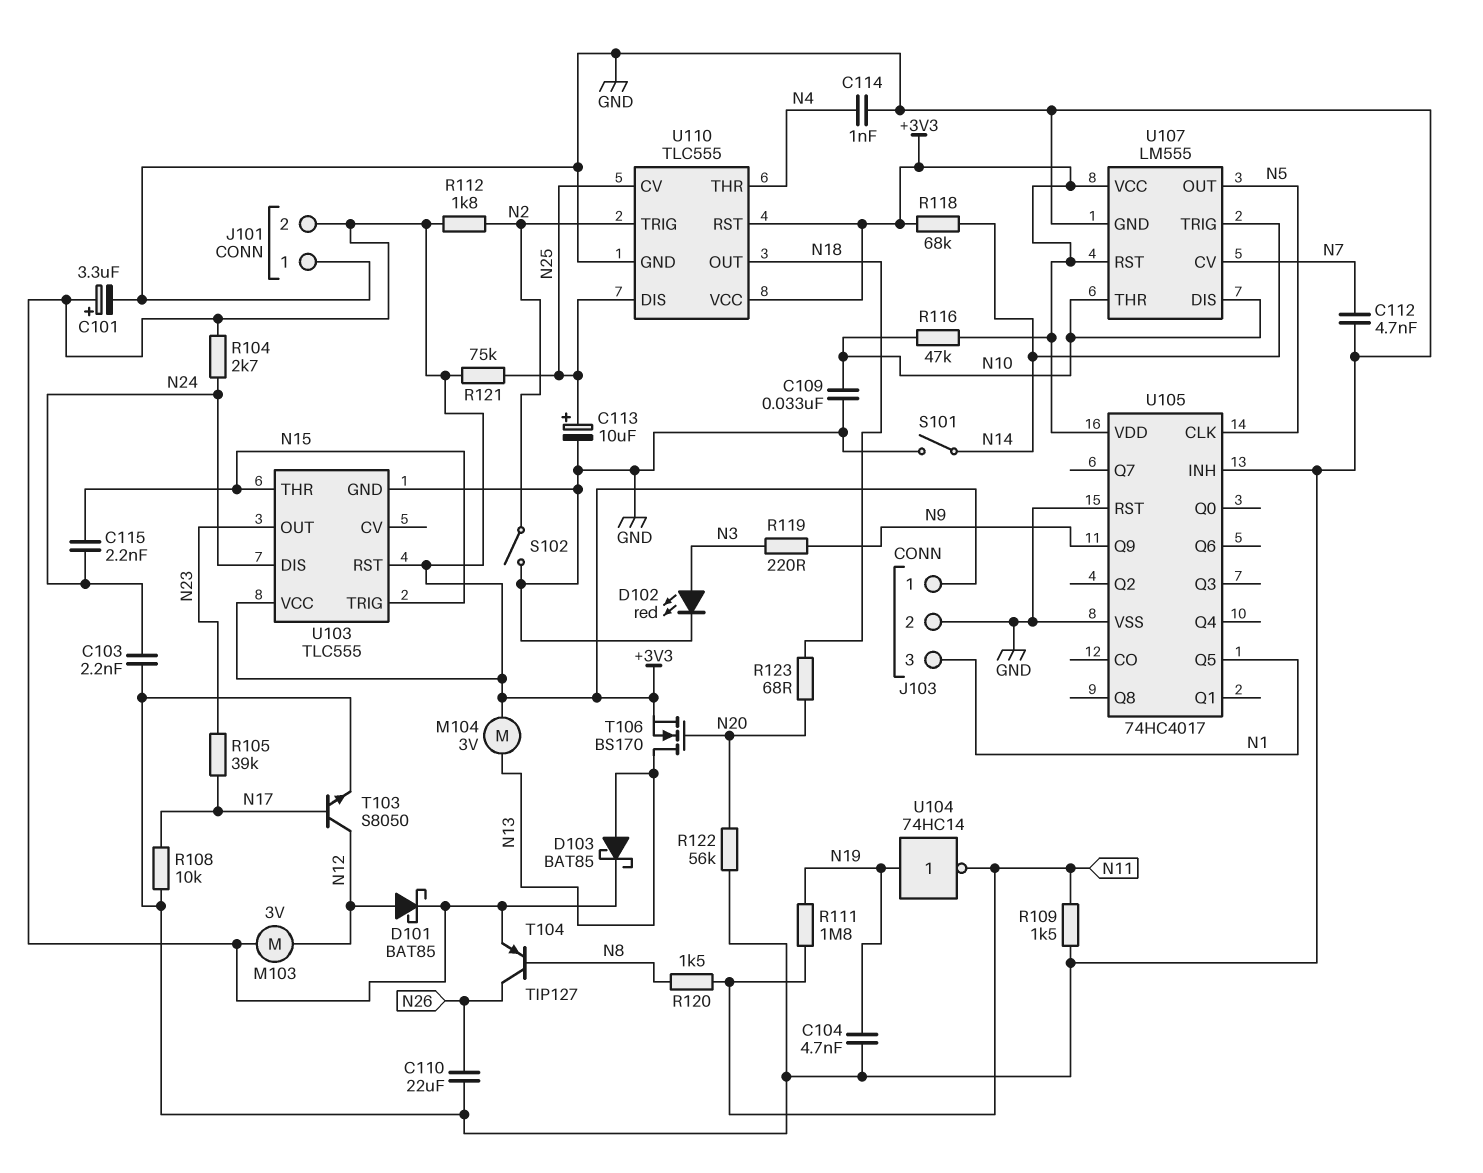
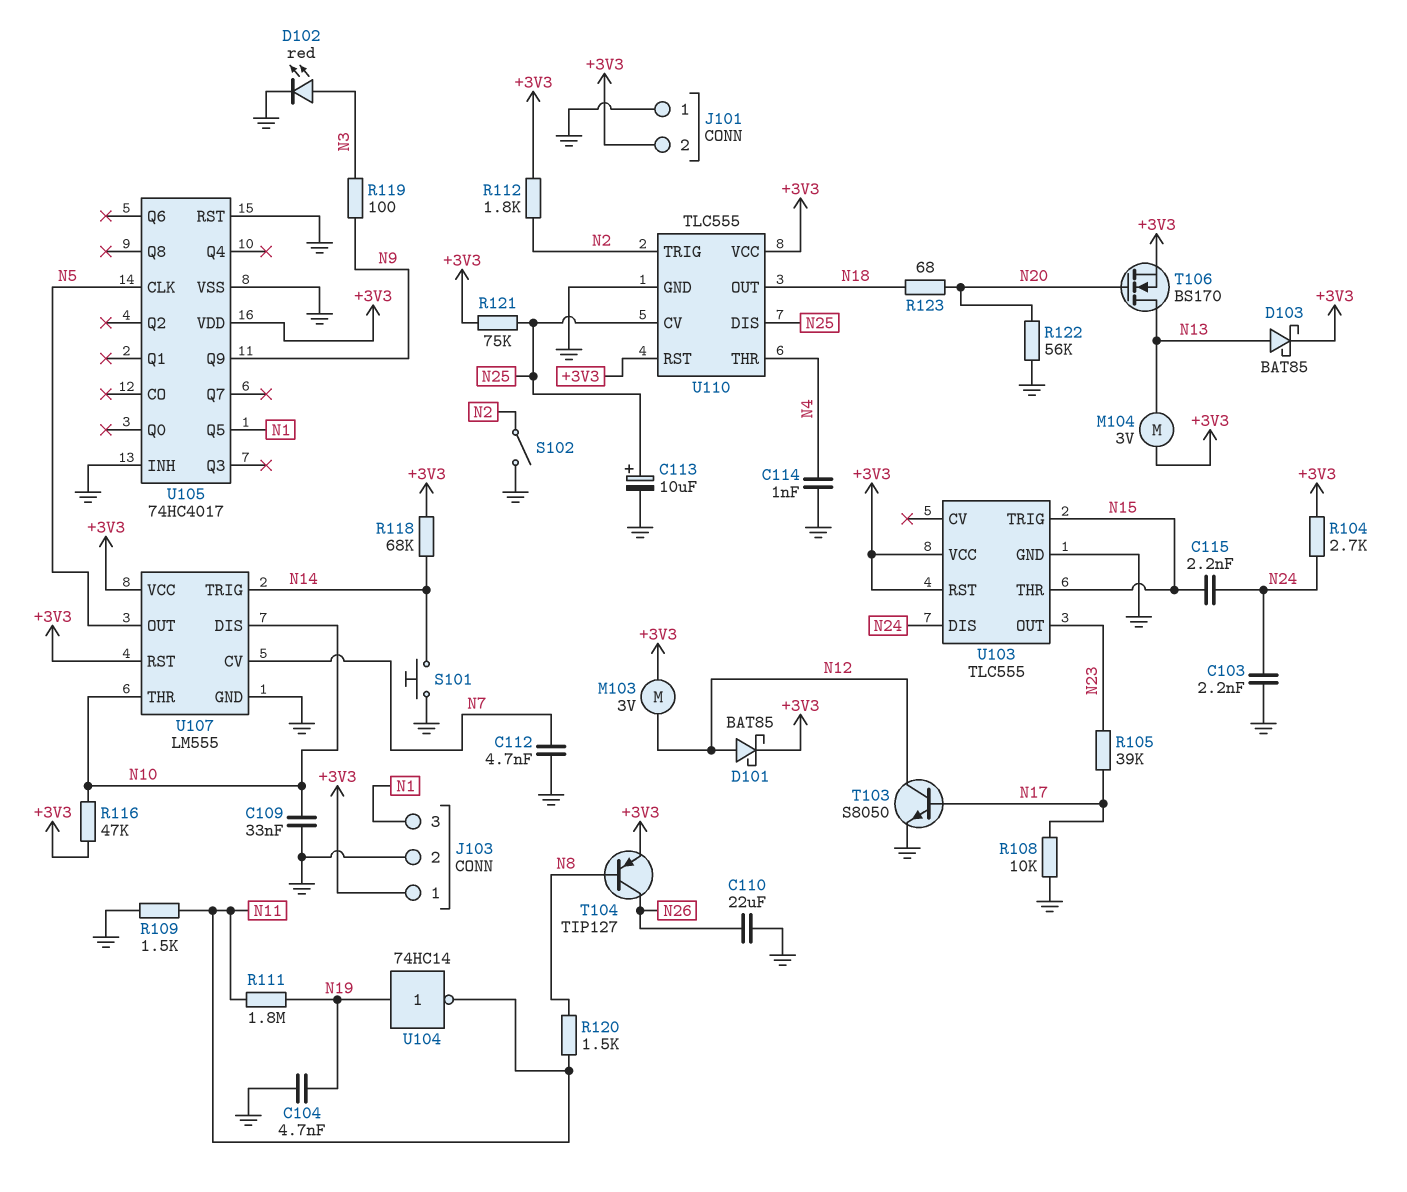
C101: 3.3uF (plus +3V3, minus GND) -> none
R119: 220 (N3, N9) -> 100 (N3, N9)
S101: switch (GND, N14) -> button (GND, N14)

